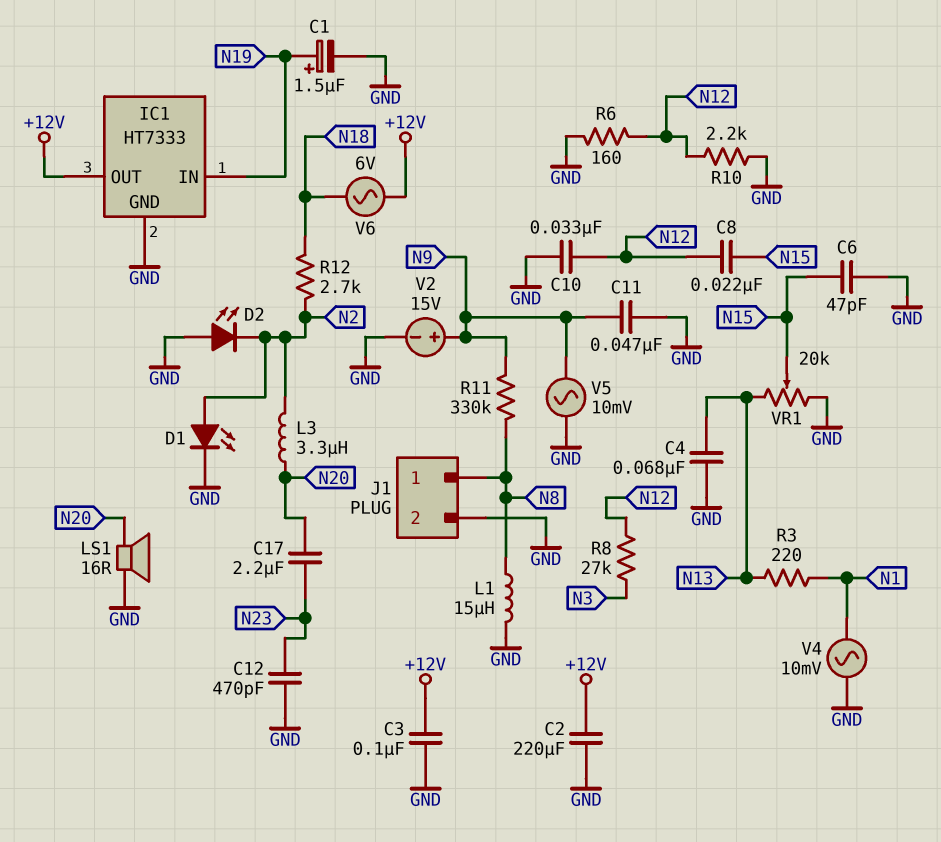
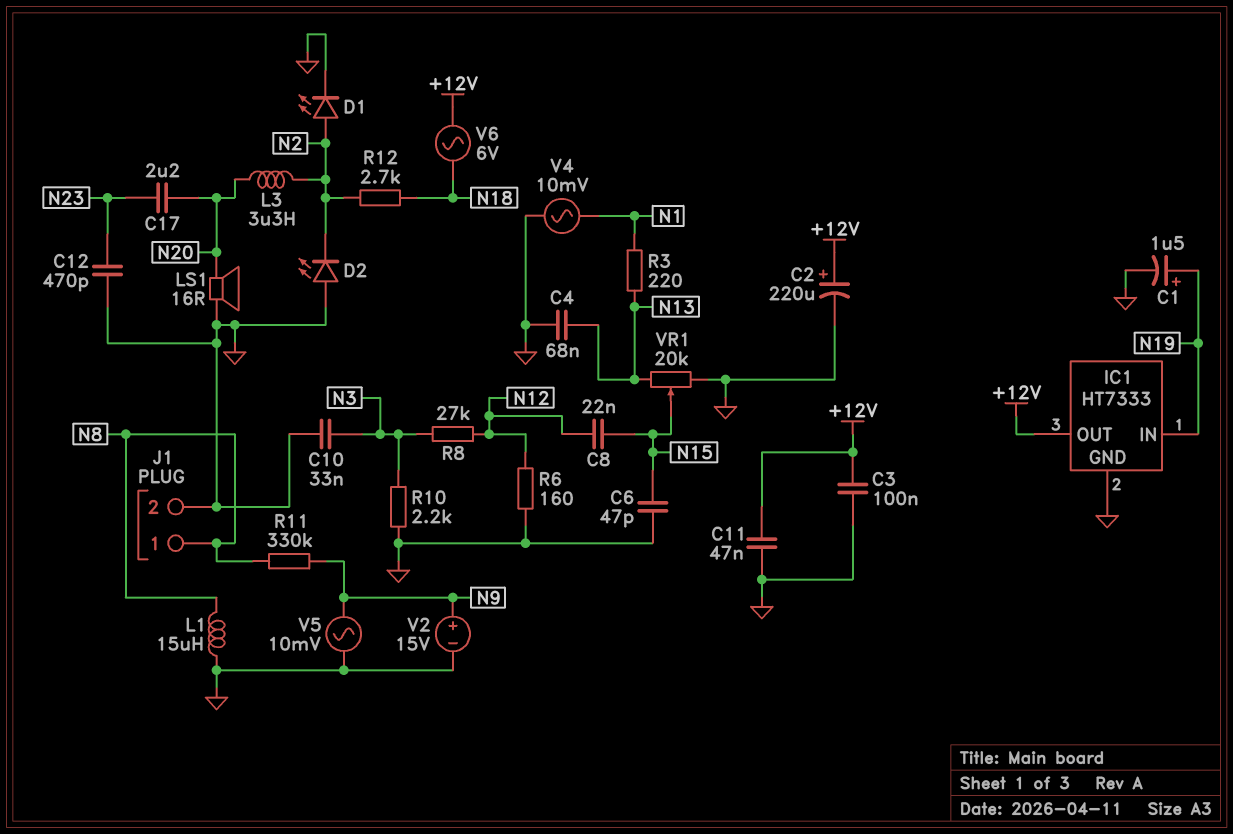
C2: 220uF (+12V, GND) -> 220uF (plus +12V, minus GND)
C10: 33nF (GND, N12) -> 33nF (GND, N3)
C11: 47nF (GND, N9) -> 47nF (+12V, GND)
R10: 2.2k (GND, N12) -> 2.2k (GND, N3)

